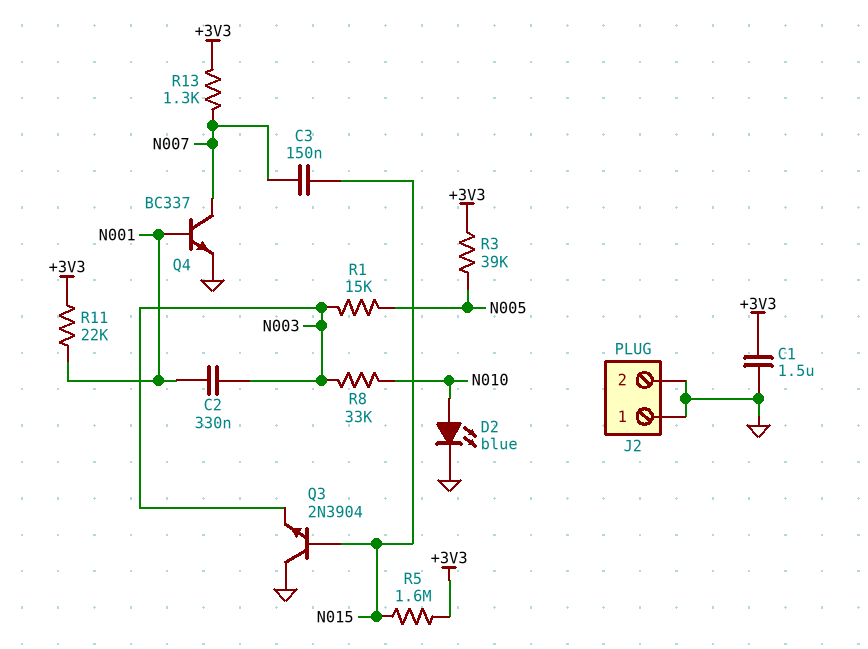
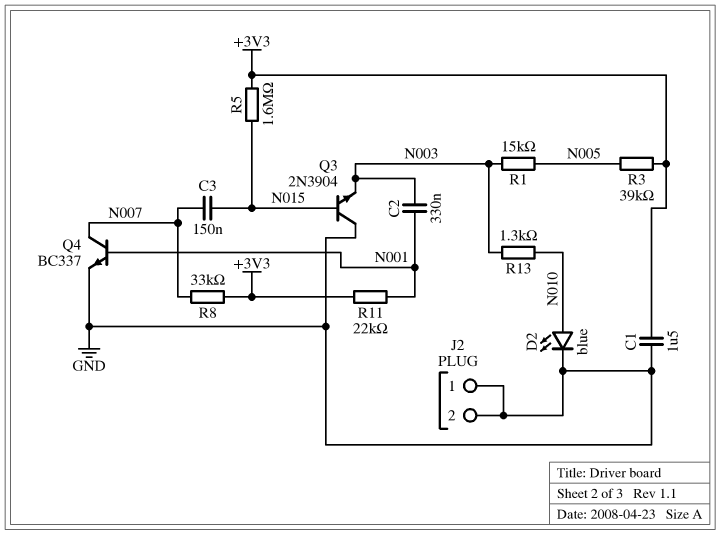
R8: 33k (N003, N010) -> 33k (+3V3, N007)
R13: 1.3k (+3V3, N007) -> 1.3k (N003, N010)

